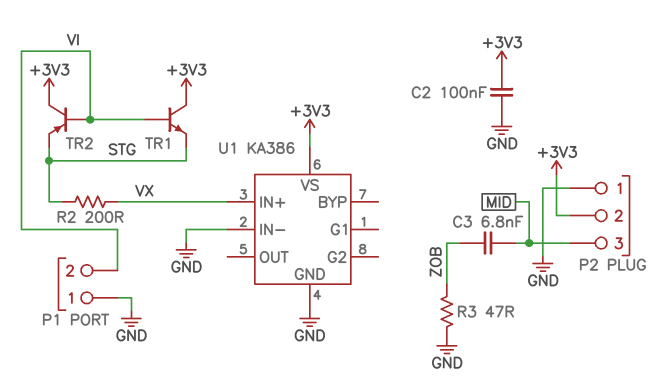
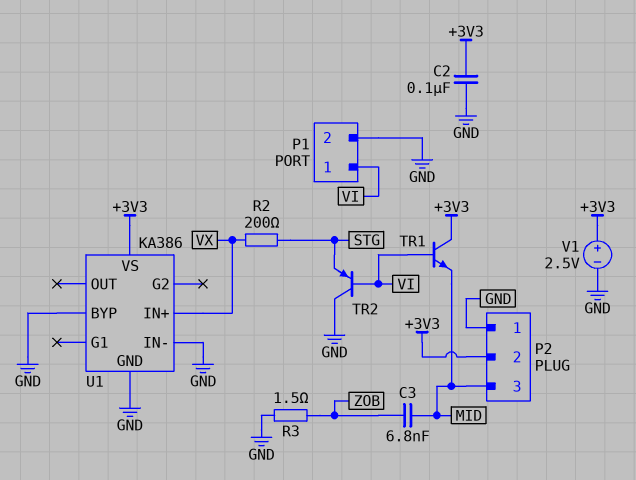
P1 pin 1: GND -> VI
P1 pin 2: VI -> GND
R3: 47 (GND, ZOB) -> 1.5 (GND, ZOB)
TR1: NPN (B VI, C +3V3, E STG) -> NPN (B VI, C +3V3, E MID)
TR2: PNP (B VI, C +3V3, E STG) -> PNP (B VI, C GND, E STG)
U1 pin BYP: none -> GND
V1: none -> 2.5V (plus +3V3, minus GND)

